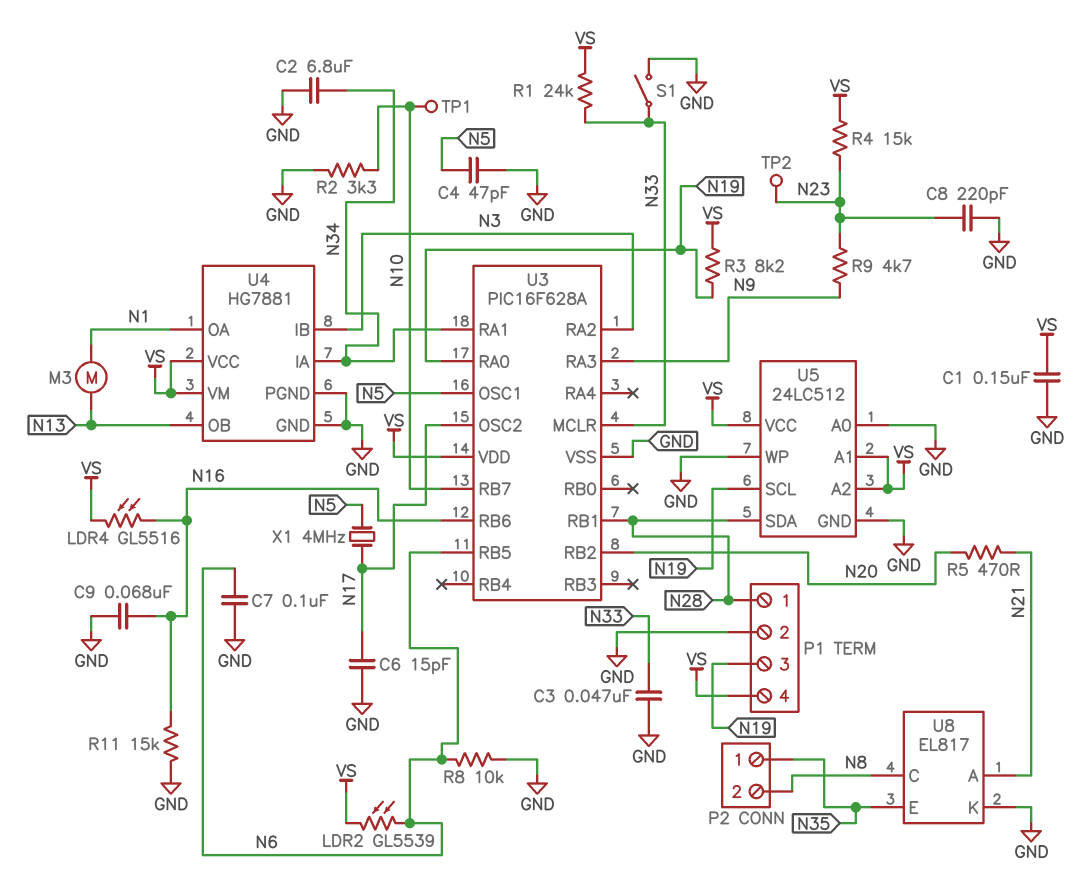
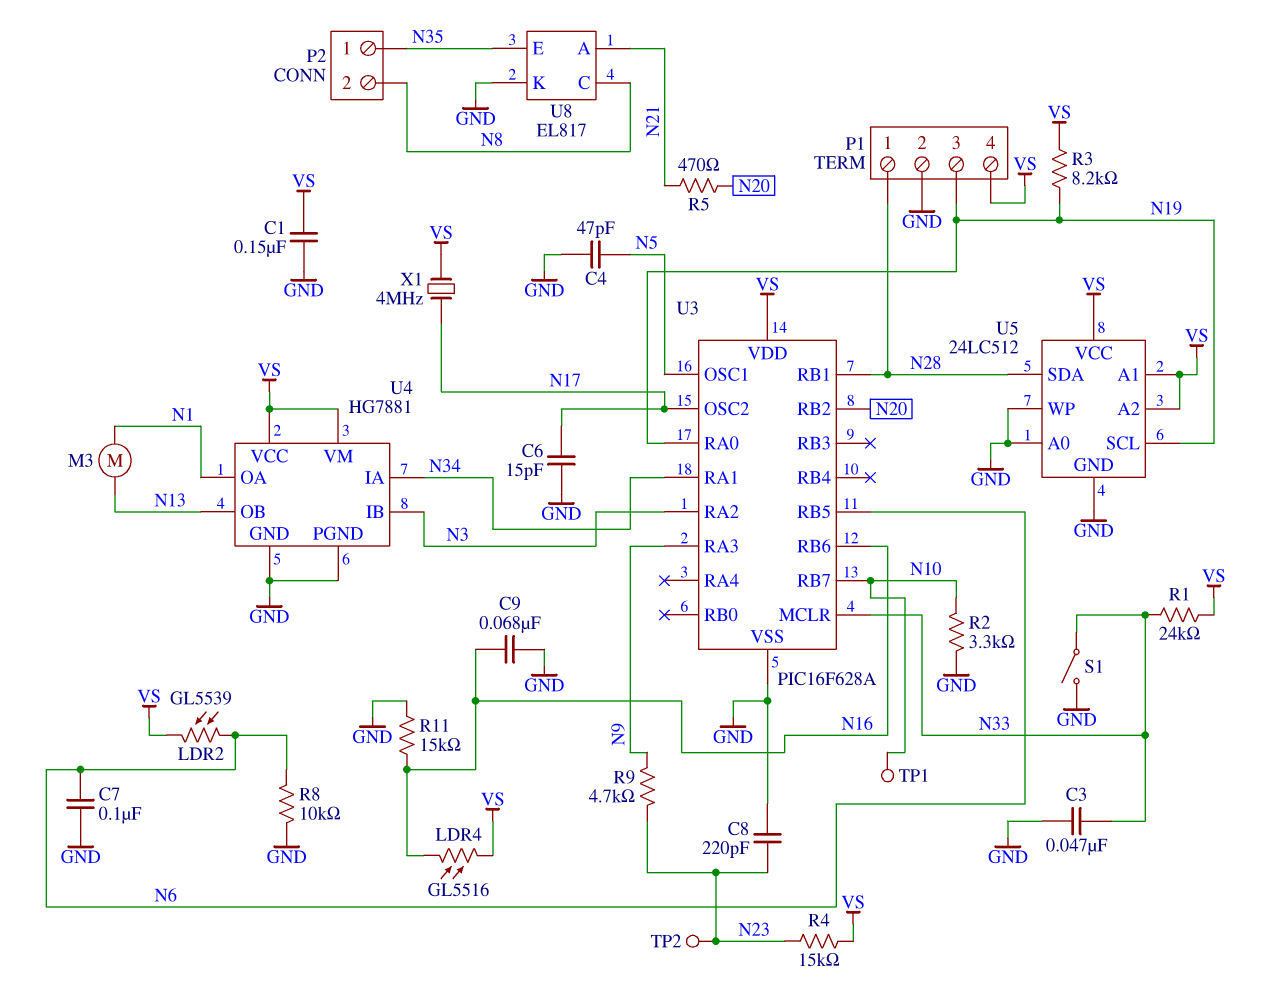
C2: 6.8uF (GND, N34) -> none
X1: 4MHz (N5, N17) -> 4MHz (N17, VS)

